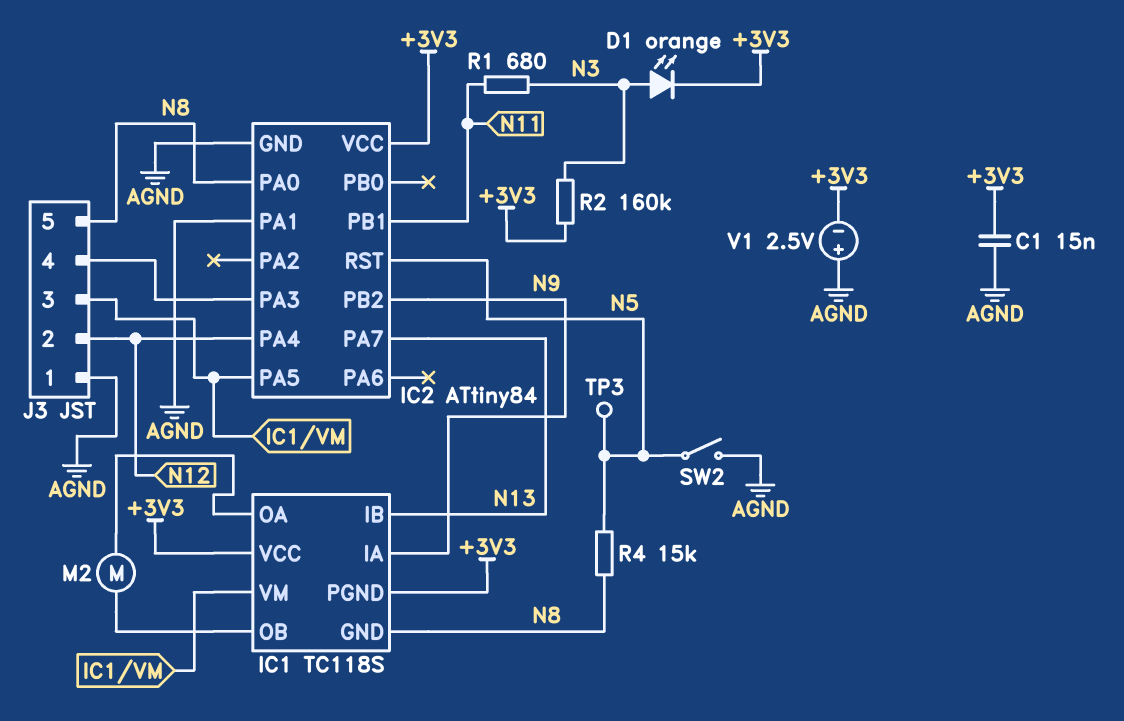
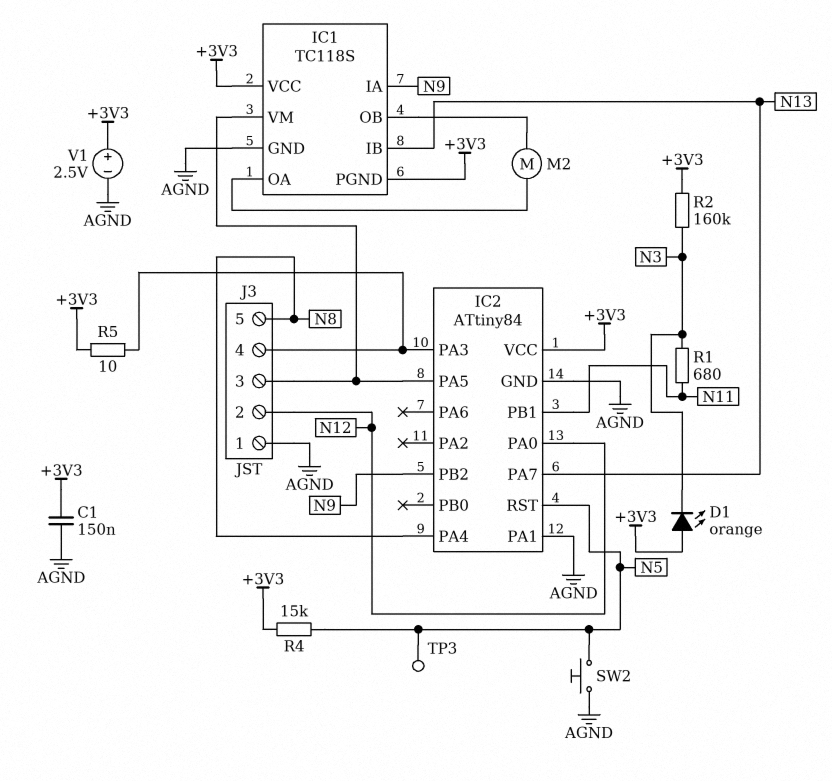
C1: 15nF (+3V3, AGND) -> 150nF (+3V3, AGND)
D1: LED orange (A N3, K +3V3) -> LED orange (A +3V3, K N3)
IC1 pin GND: N8 -> AGND
IC2 pin PA0: N8 -> N12
IC2 pin PA4: N12 -> N8
R4: 15k (N5, N8) -> 15k (+3V3, N5)
R5: none -> 10 (+3V3, IC2/PA3)
SW2: switch (AGND, N5) -> button (AGND, N5)
V1: 2.5V (plus AGND, minus +3V3) -> 2.5V (plus +3V3, minus AGND)

